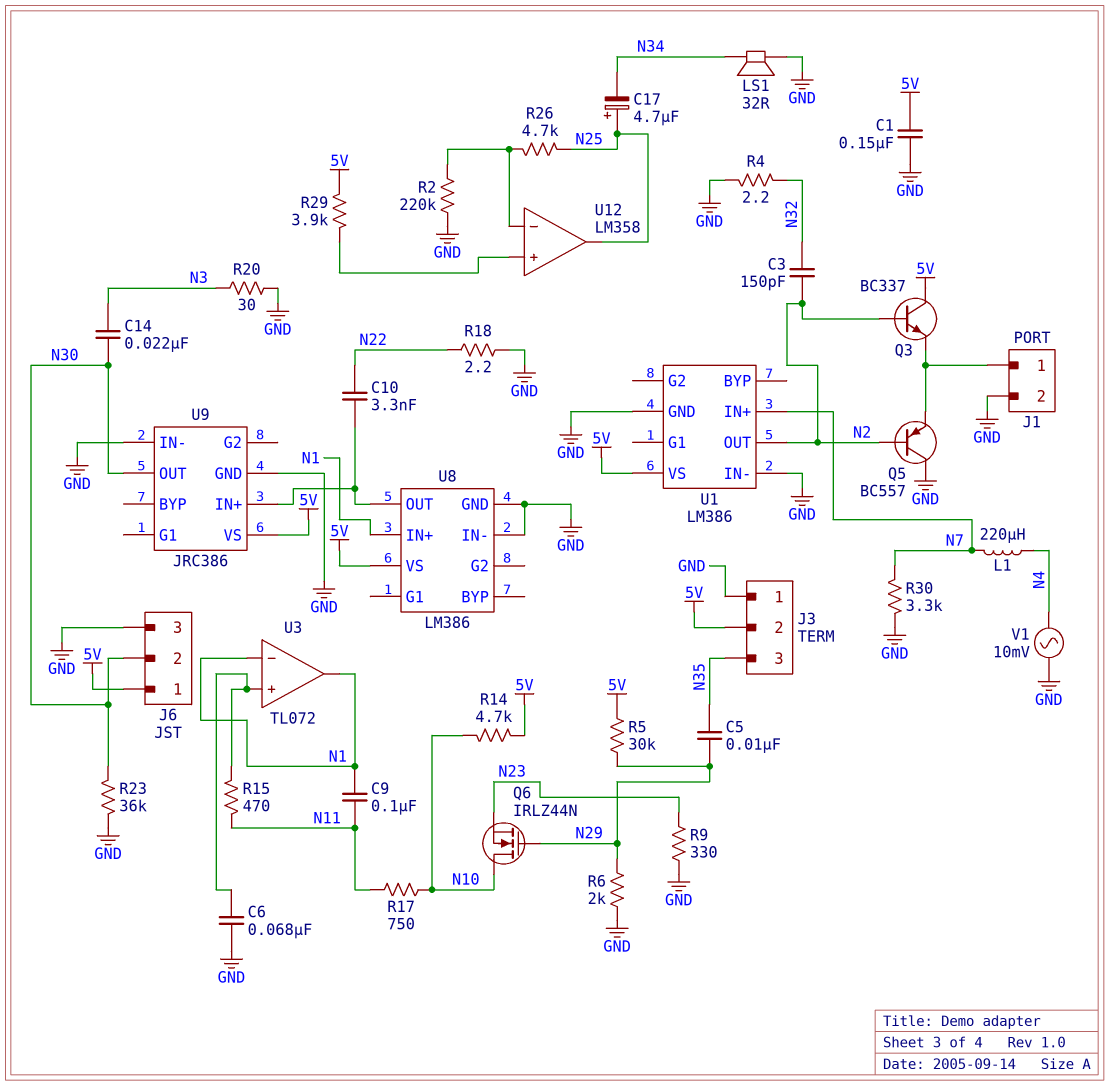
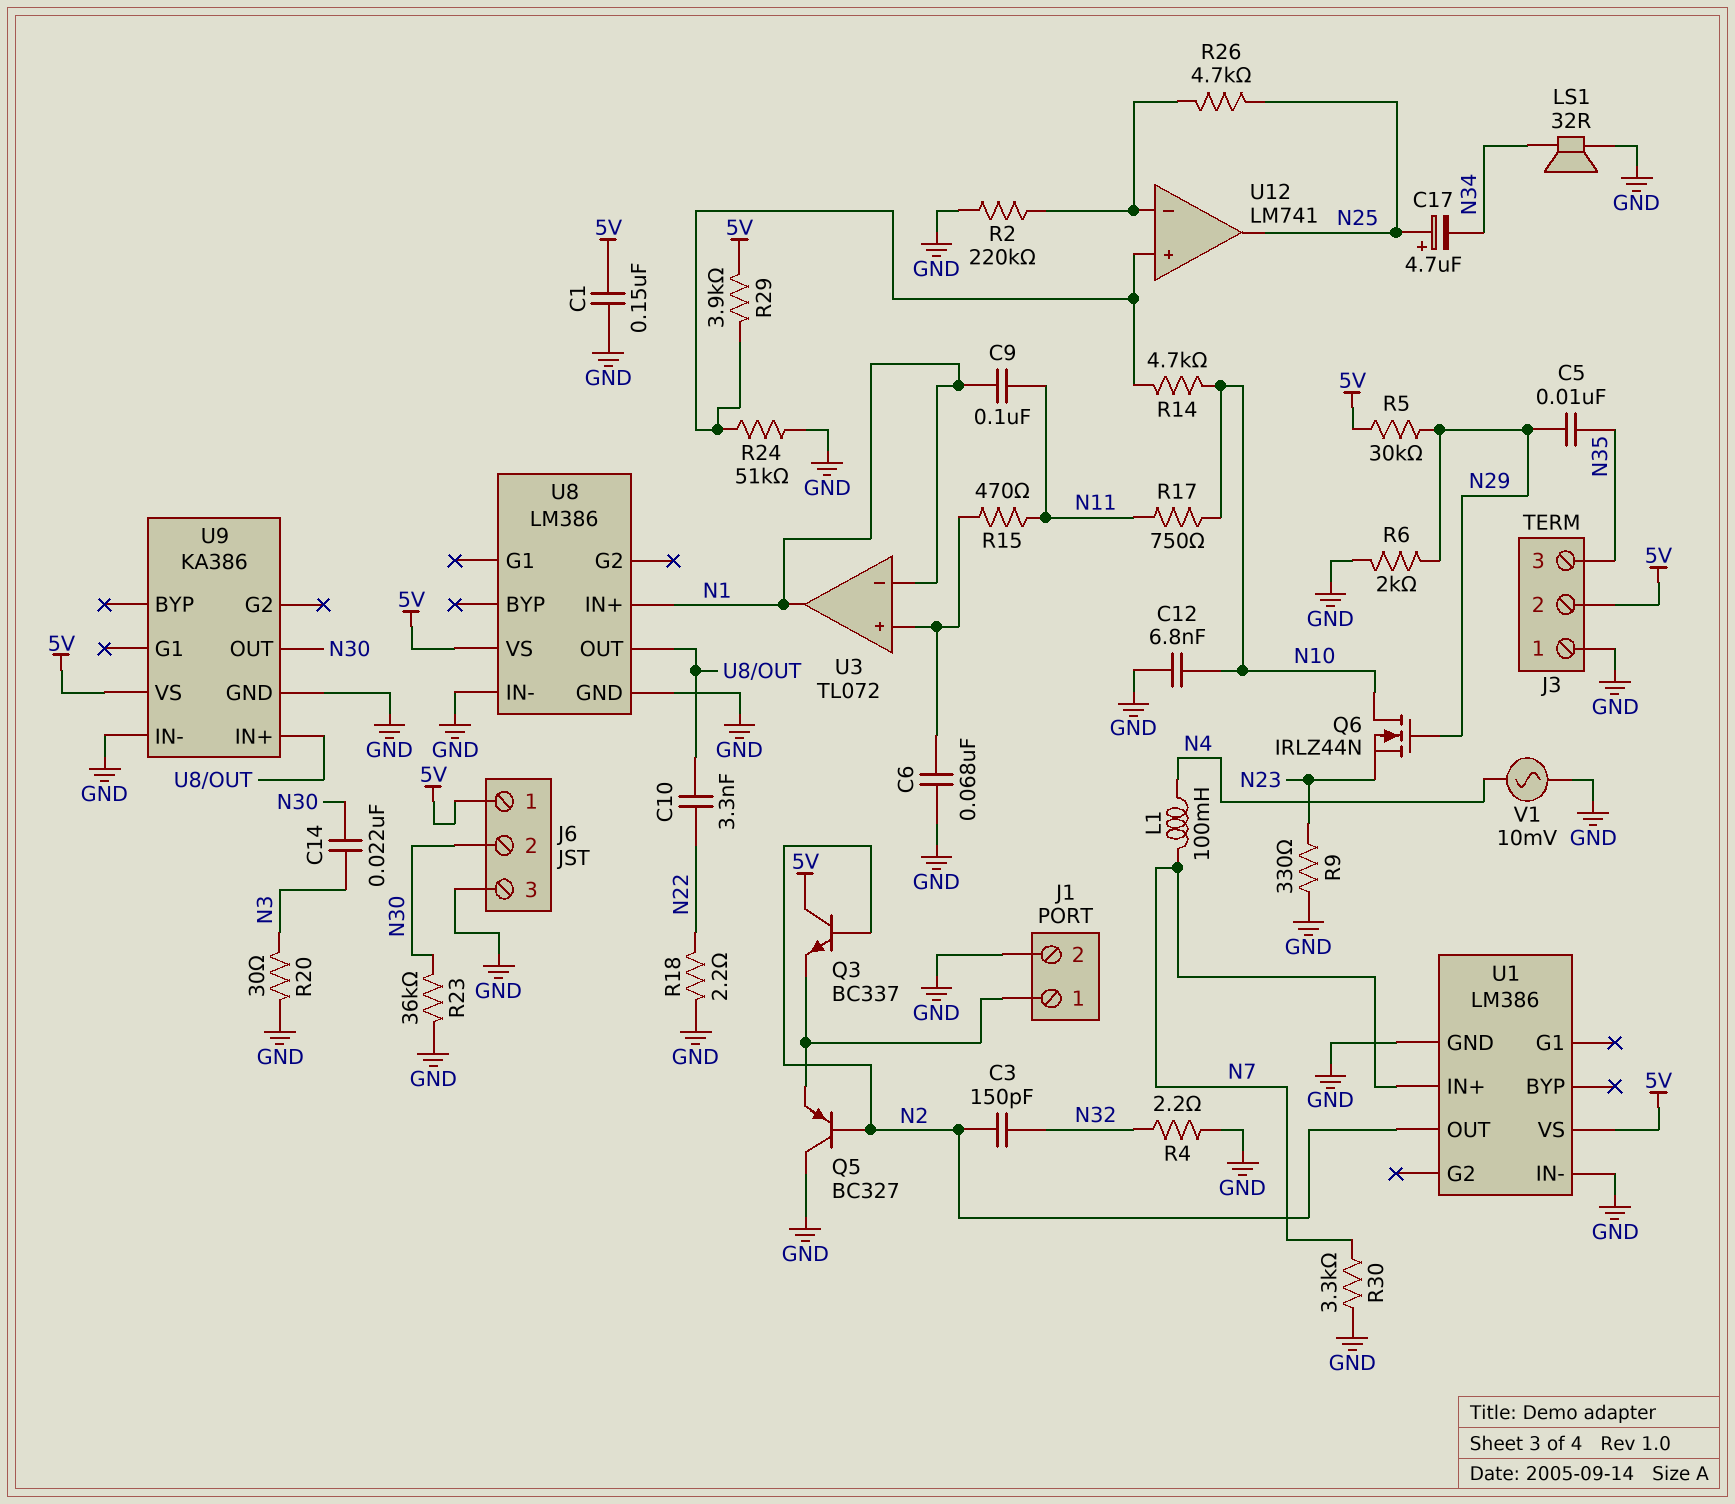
C12: none -> 6.8nF (GND, N10)
L1: 220uH (N4, N7) -> 100mH (N4, N7)
Q5: PNP BC557 (B N2, C GND, E J1/1) -> PNP BC327 (B N2, C GND, E J1/1)
R14: 4.7k (5V, N10) -> 4.7k (N10, U12/in+)
R24: none -> 51k (GND, U12/in+)
U9: JRC386 -> KA386
U12: LM358 -> LM741

